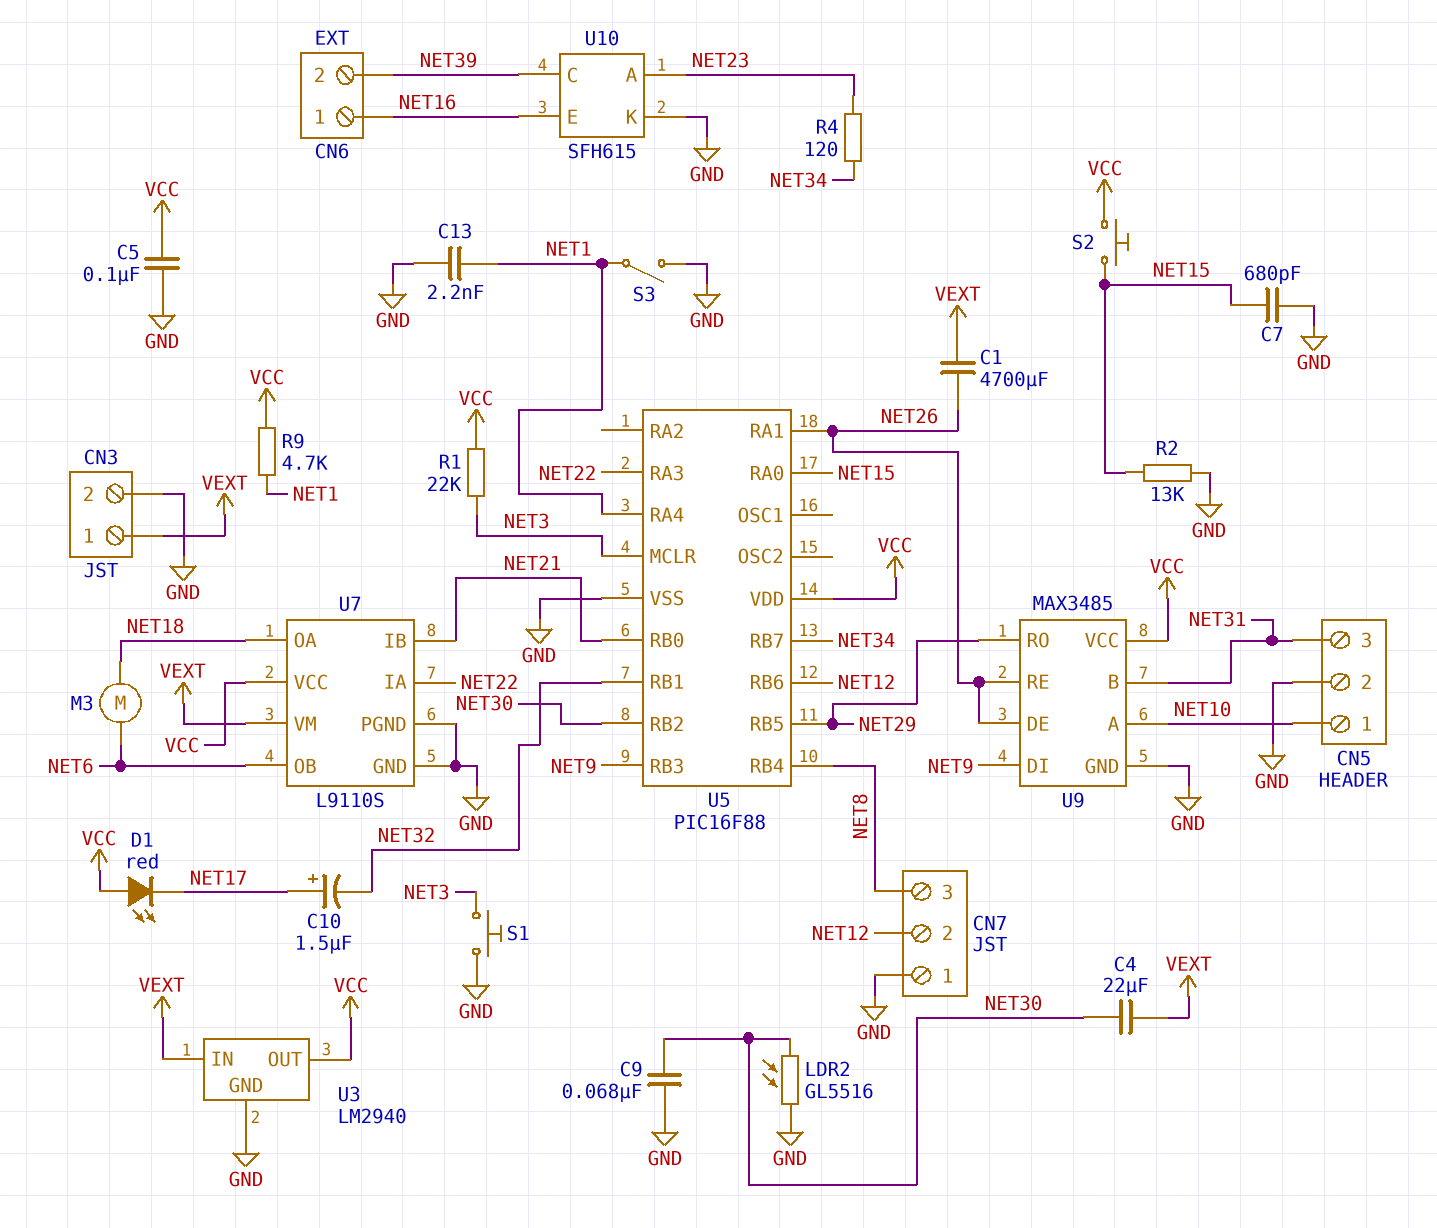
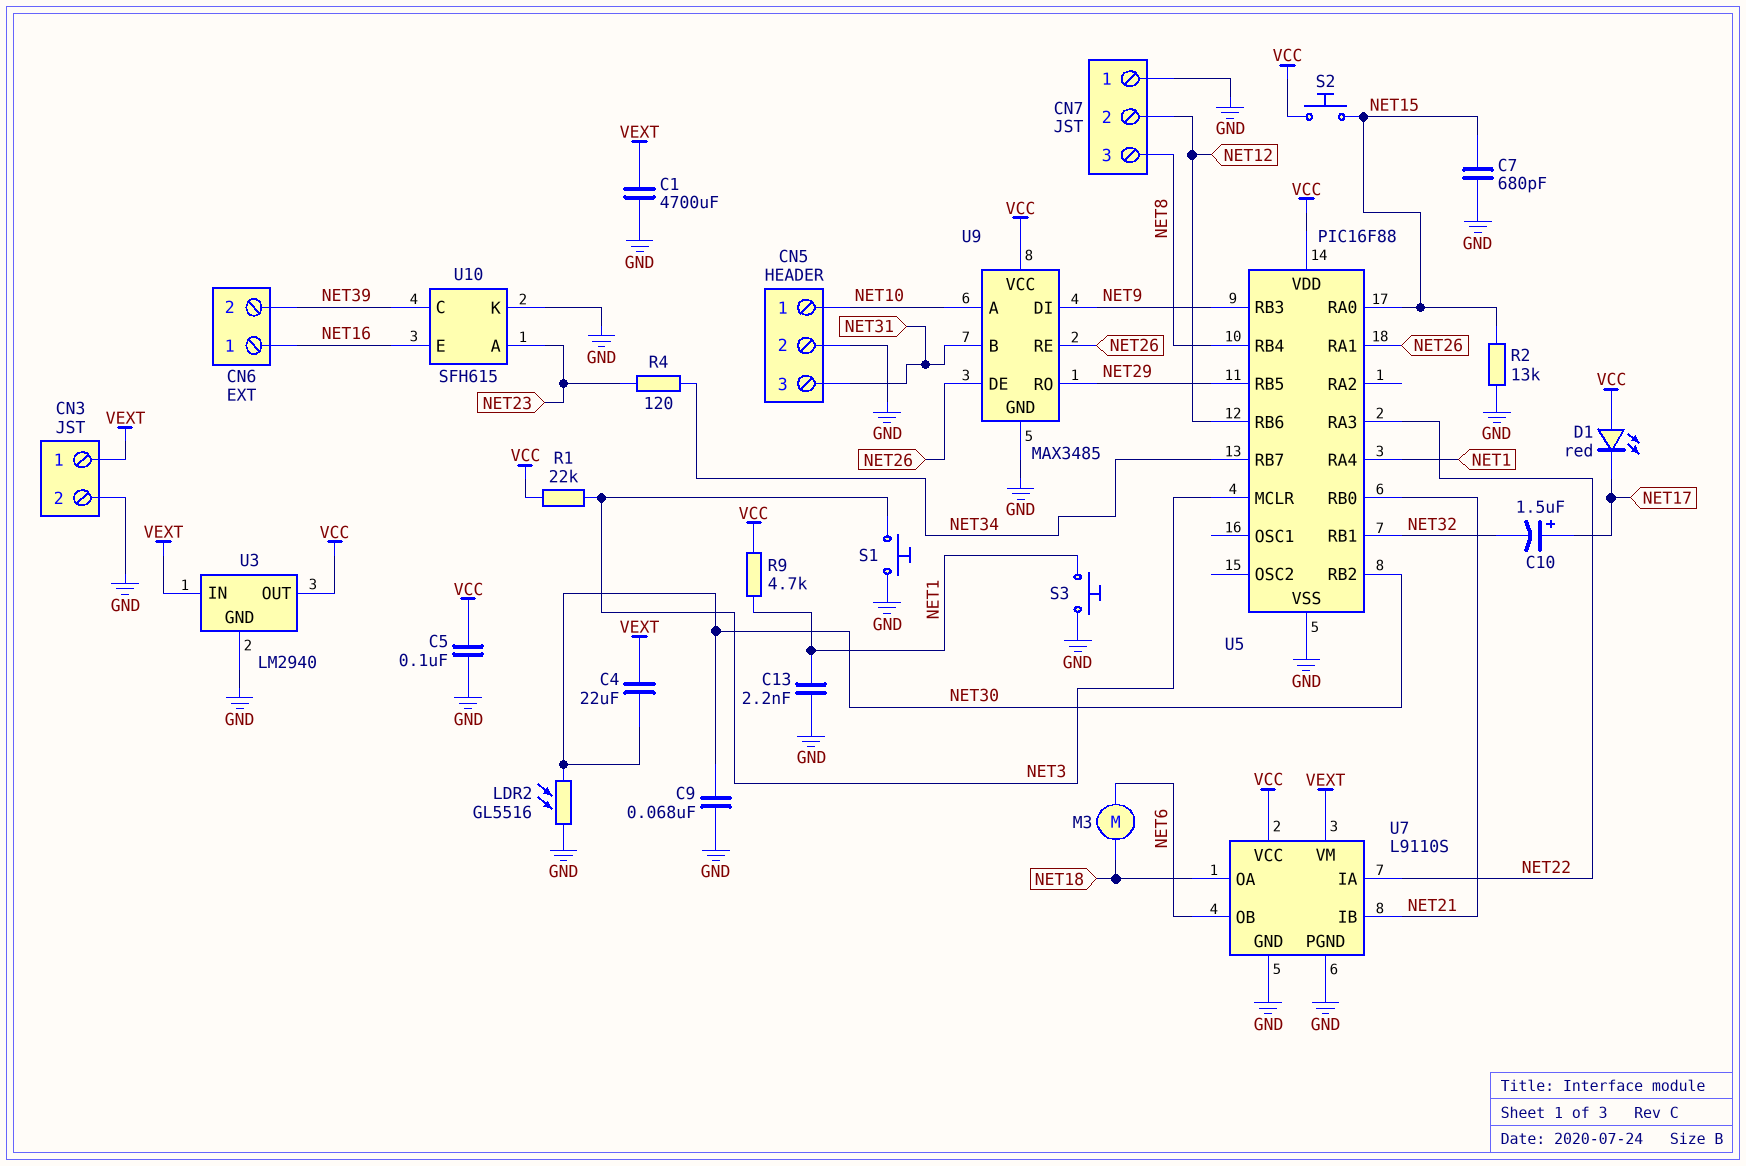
C1: 4700uF (NET26, VEXT) -> 4700uF (GND, VEXT)
S3: switch (GND, NET1) -> button (GND, NET1)

